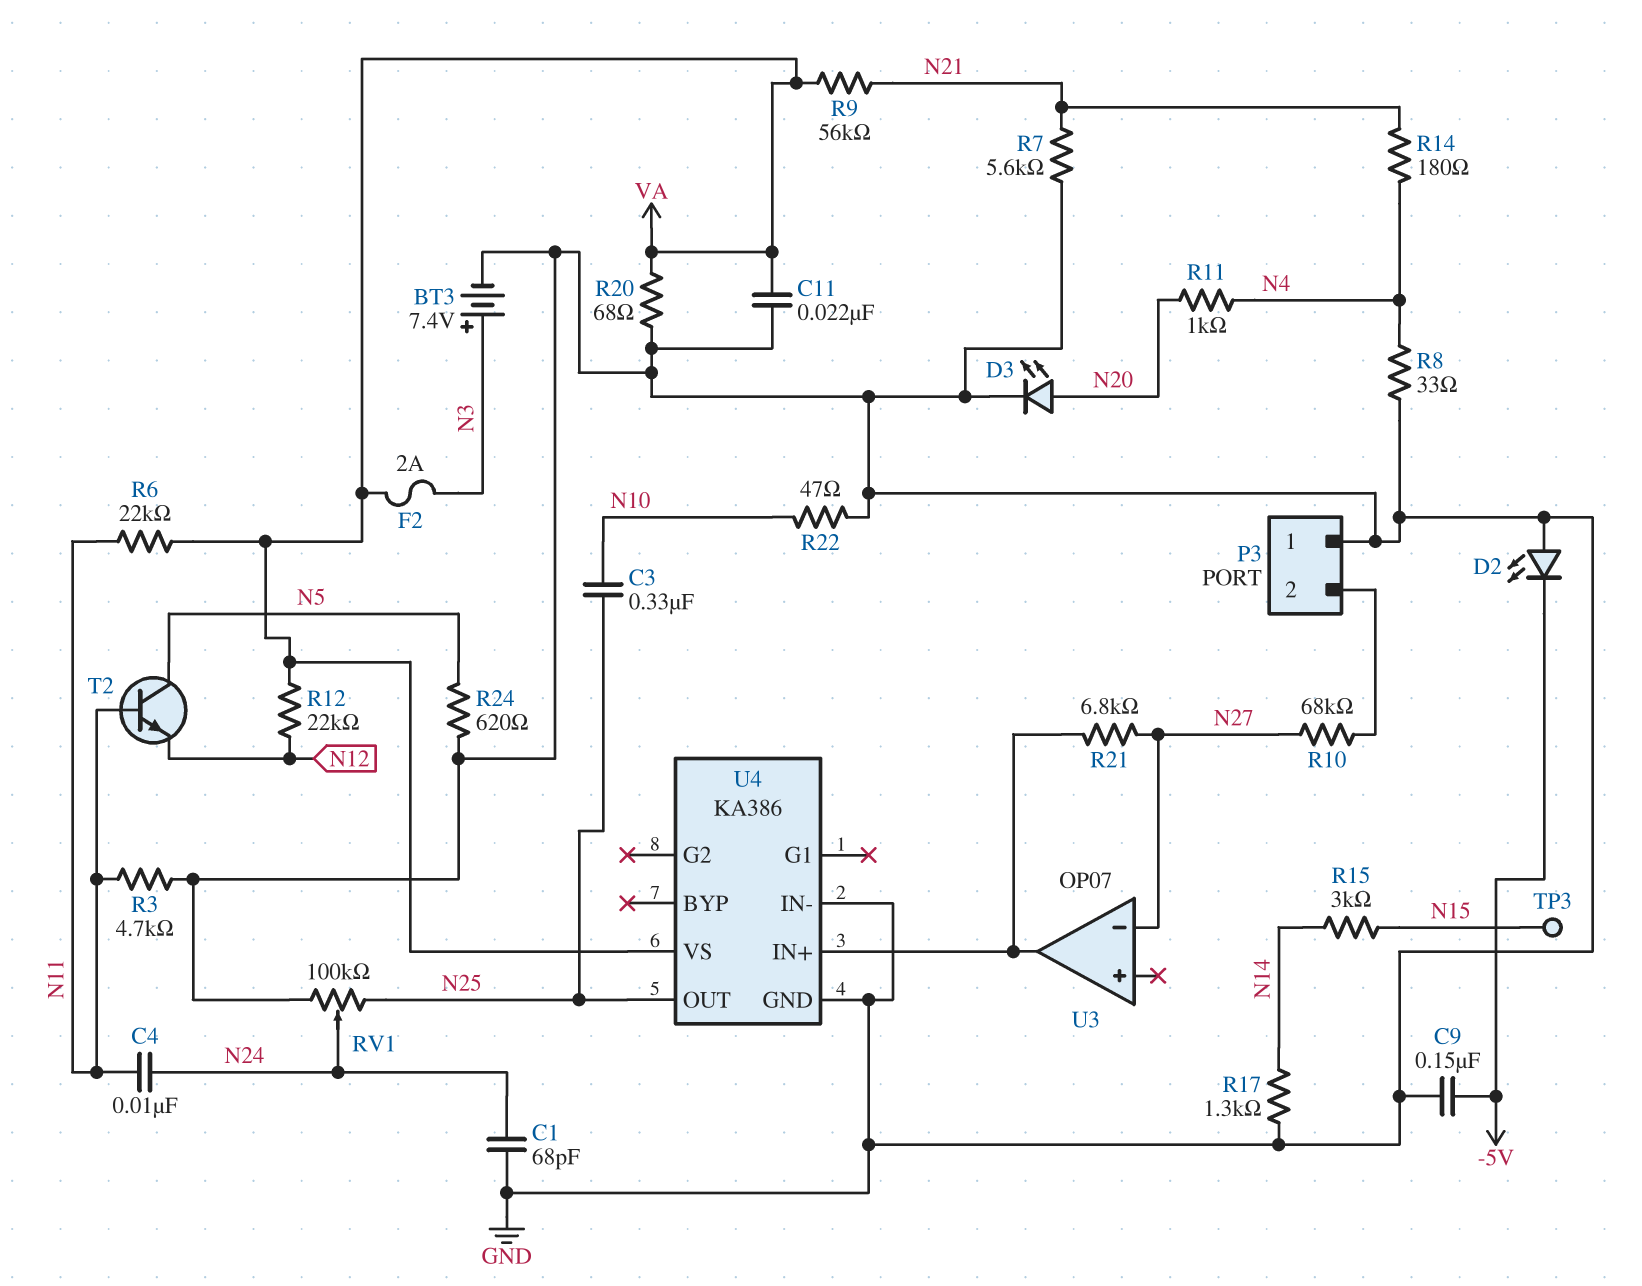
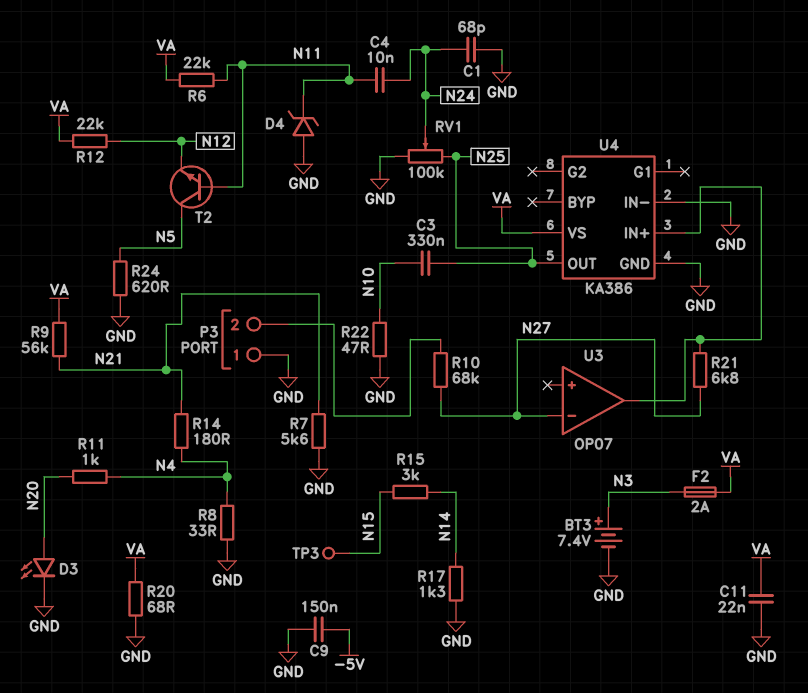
D2: LED (A GND, K -5V) -> none
D4: none -> zener (A GND, K N11)
R3: 4.7k (GND, N11) -> none

